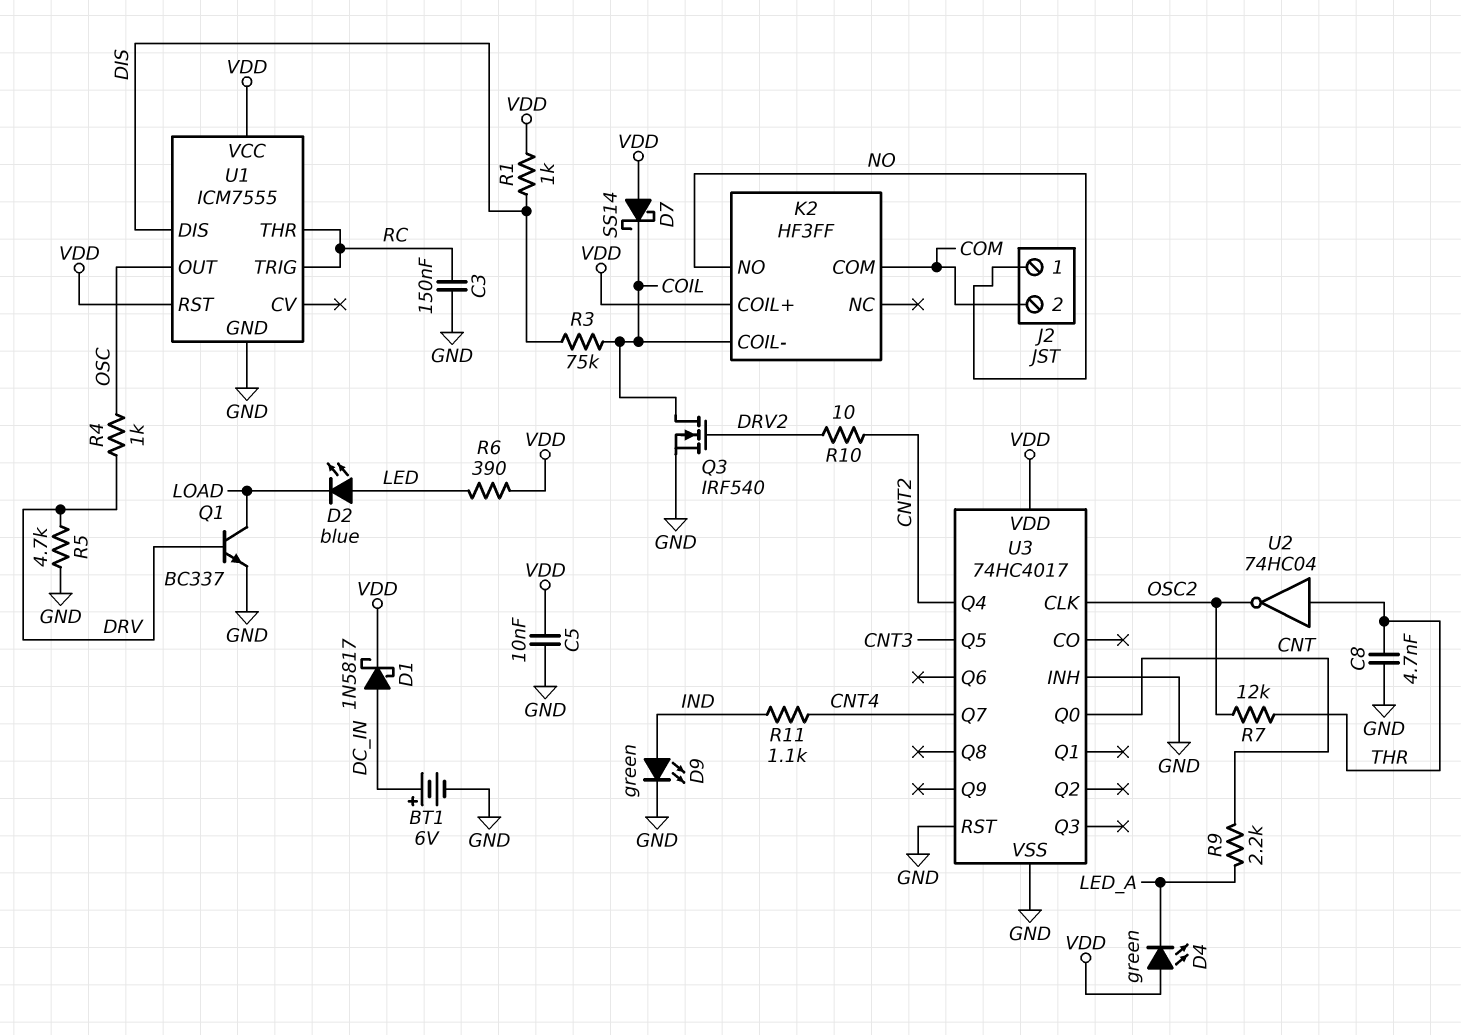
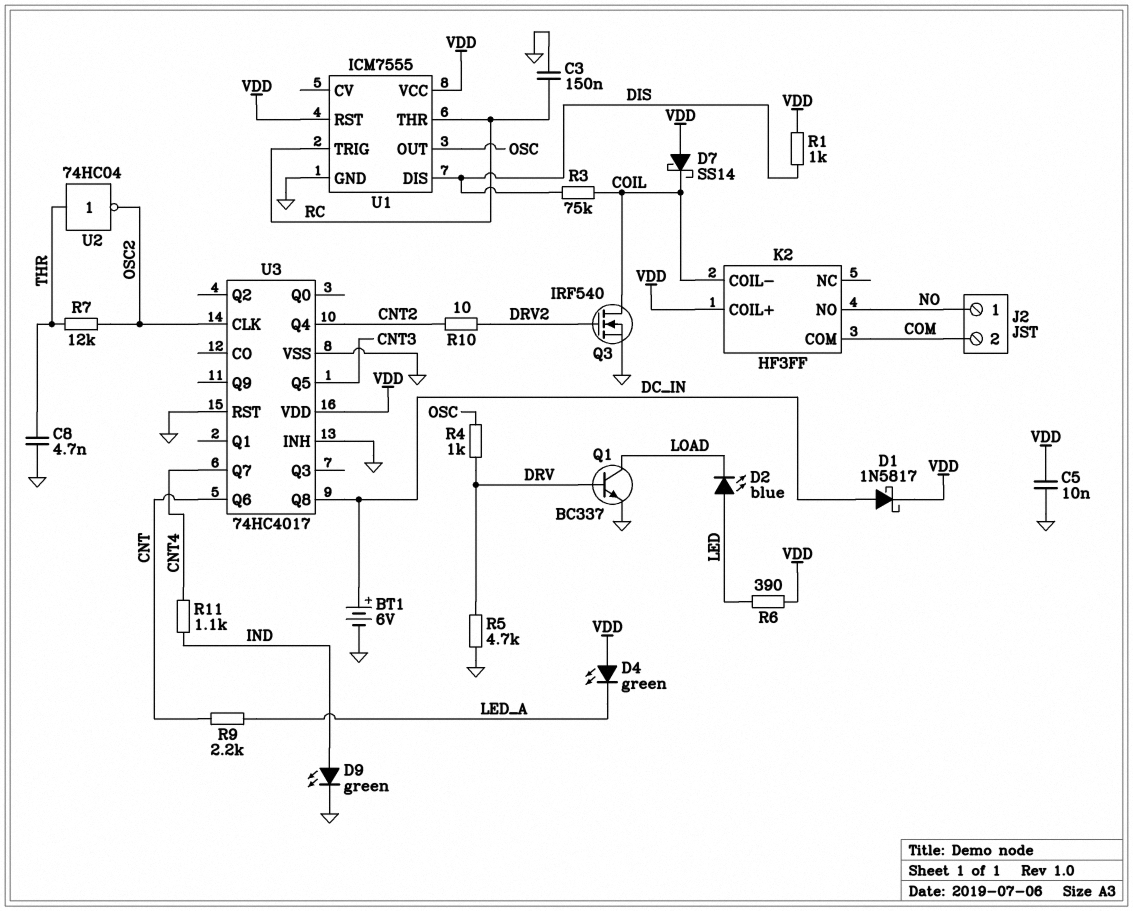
U3 pin Q0: CNT -> none
U3 pin Q6: none -> CNT
U3 pin Q8: none -> DC_IN

